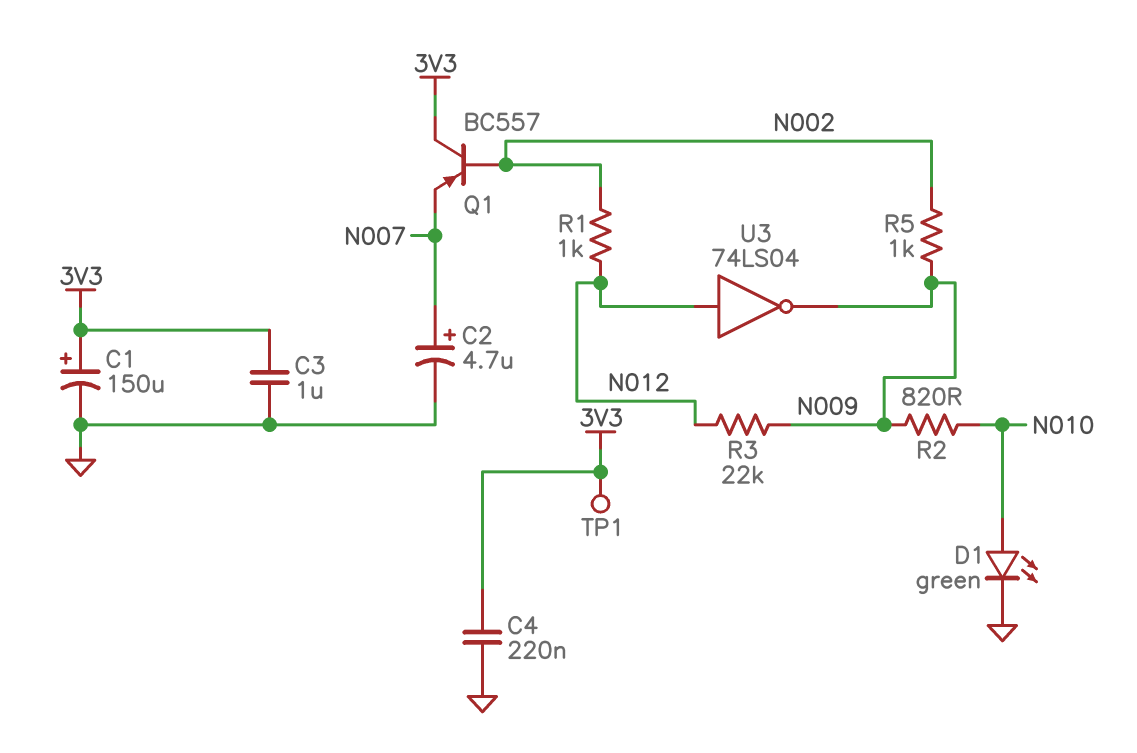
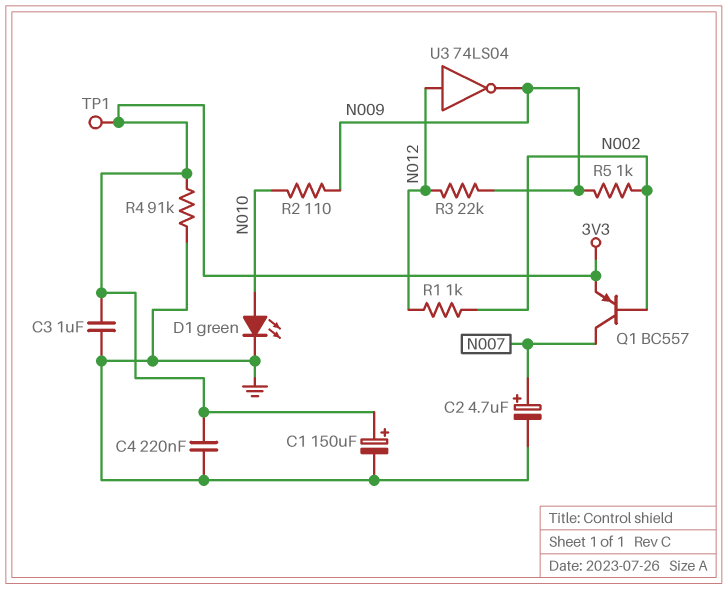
Q1: PNP BC557 (B N002, C 3V3, E N007) -> PNP BC557 (B N002, C N007, E 3V3)
R2: 820 (N009, N010) -> 110 (N009, N010)
R4: none -> 91k (3V3, GND)

